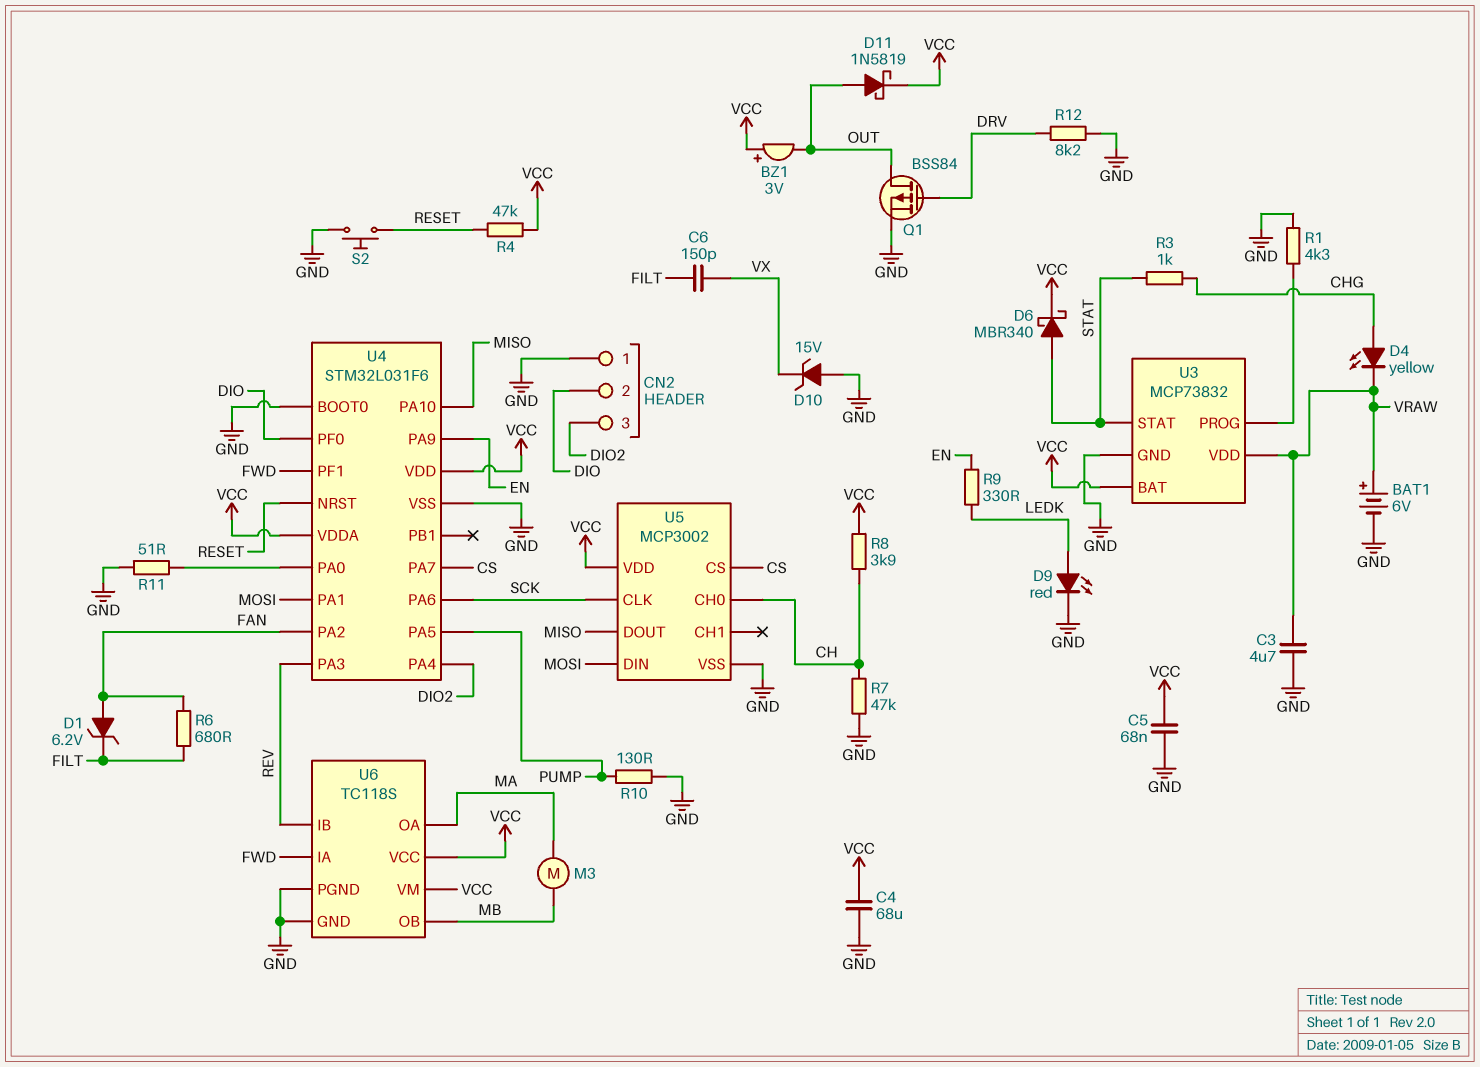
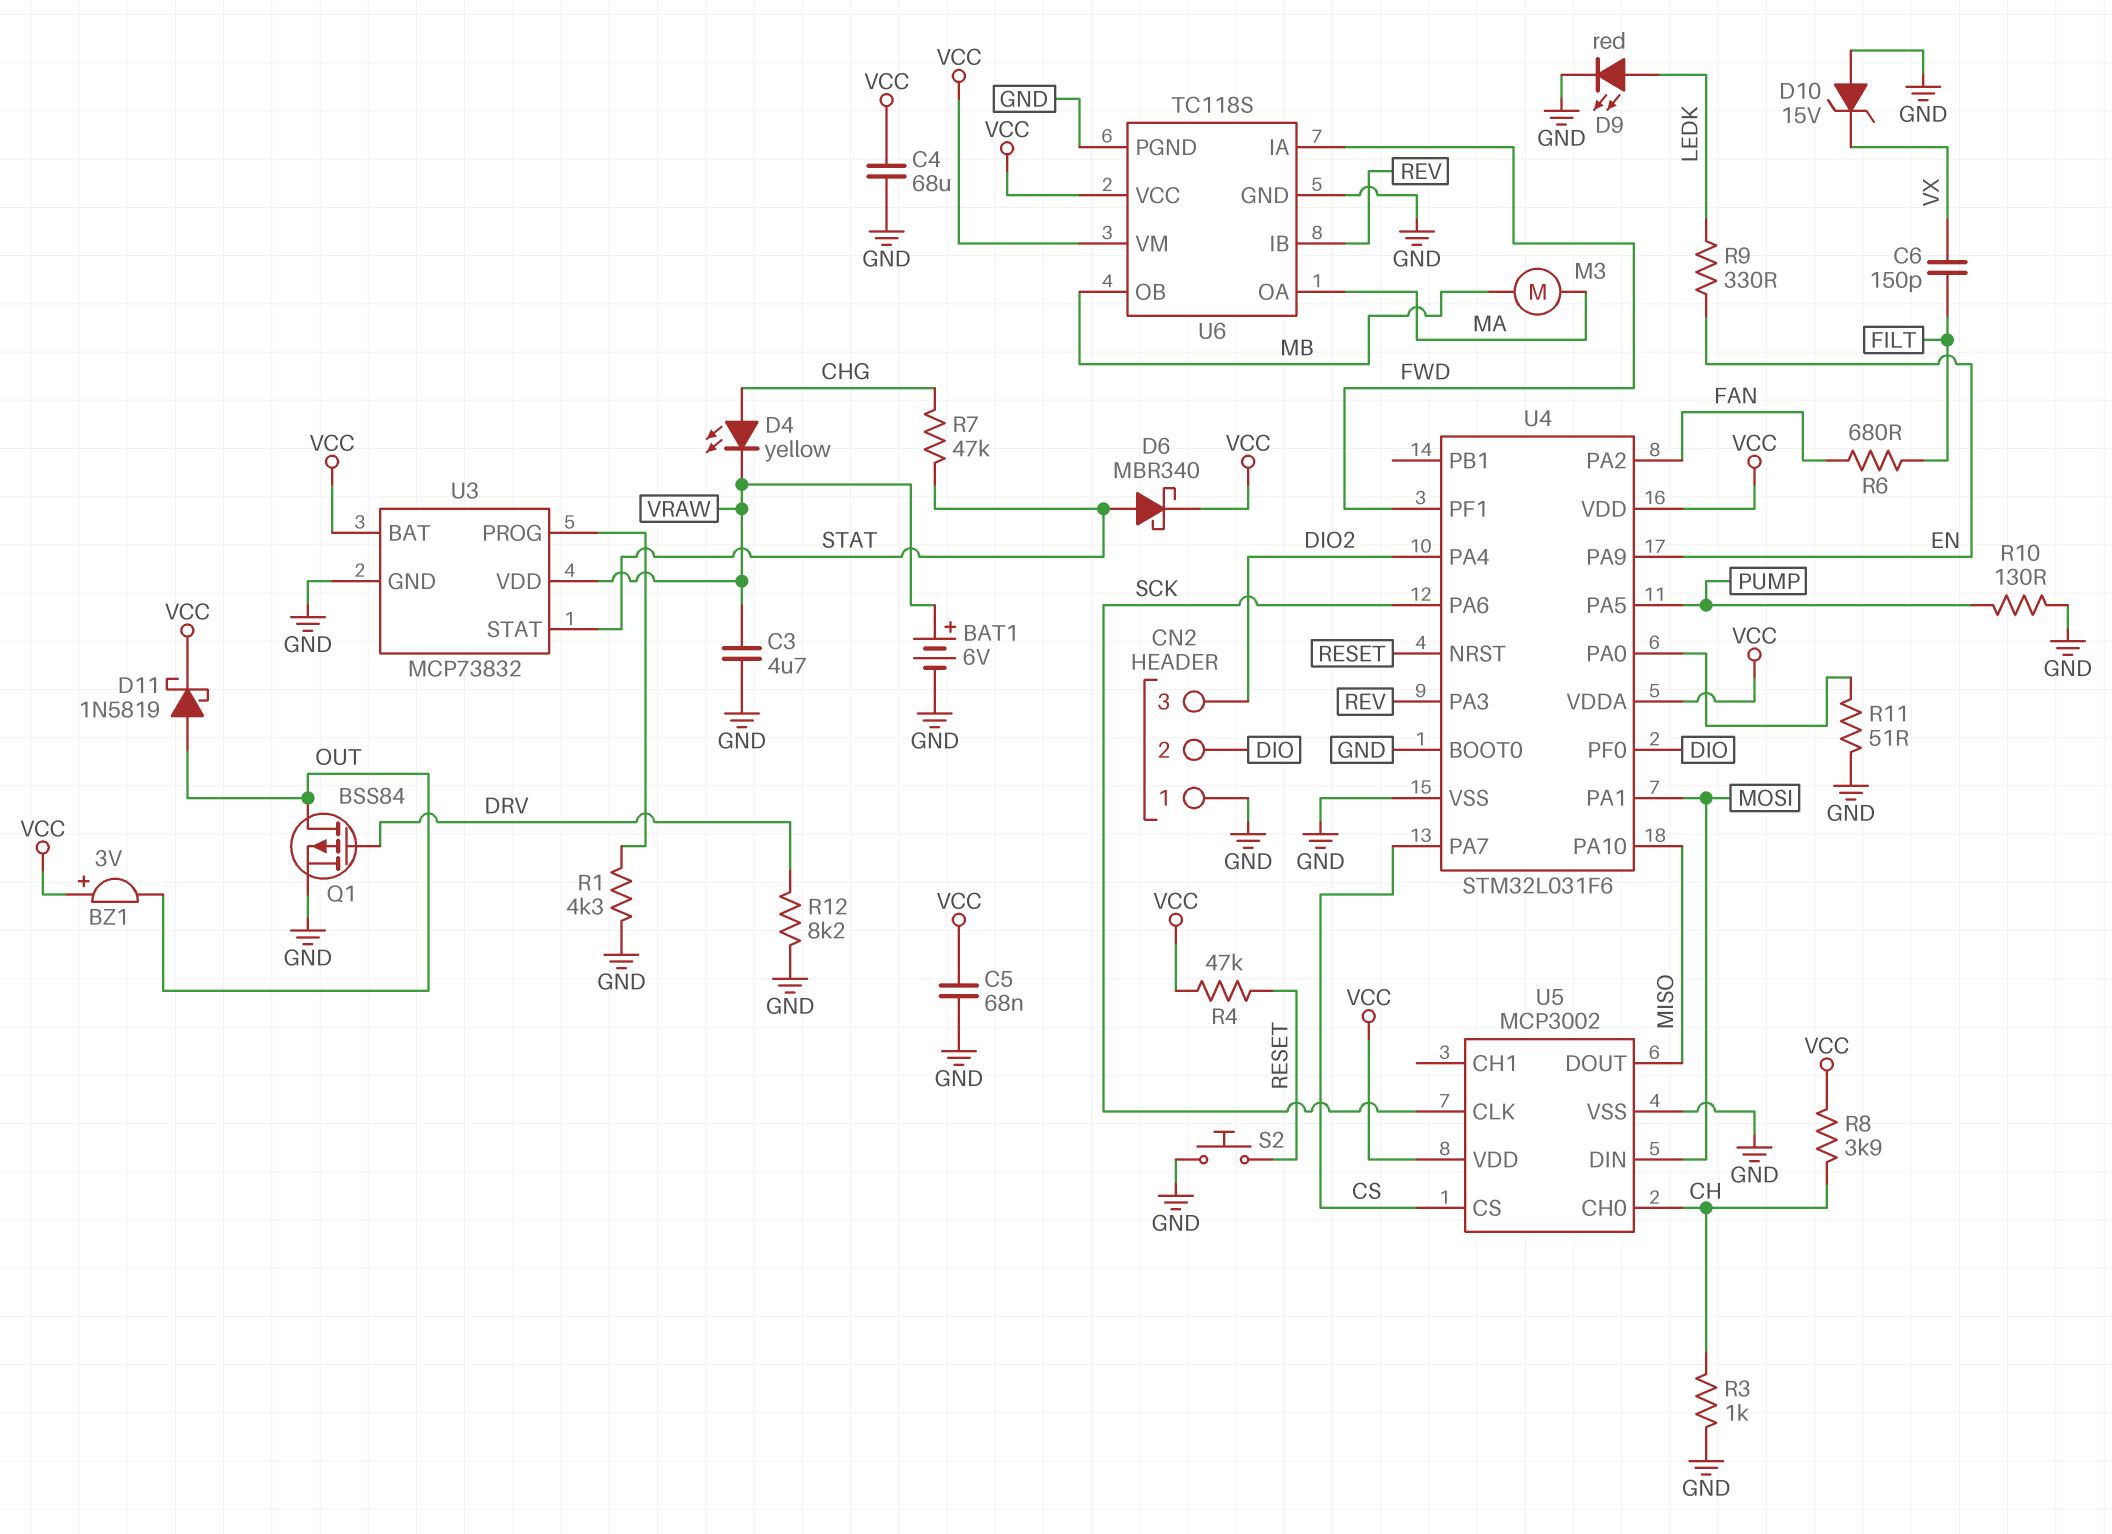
D1: zener 6.2V (A FAN, K FILT) -> none
R3: 1k (CHG, STAT) -> 1k (CH, GND)
R7: 47k (CH, GND) -> 47k (CHG, STAT)

